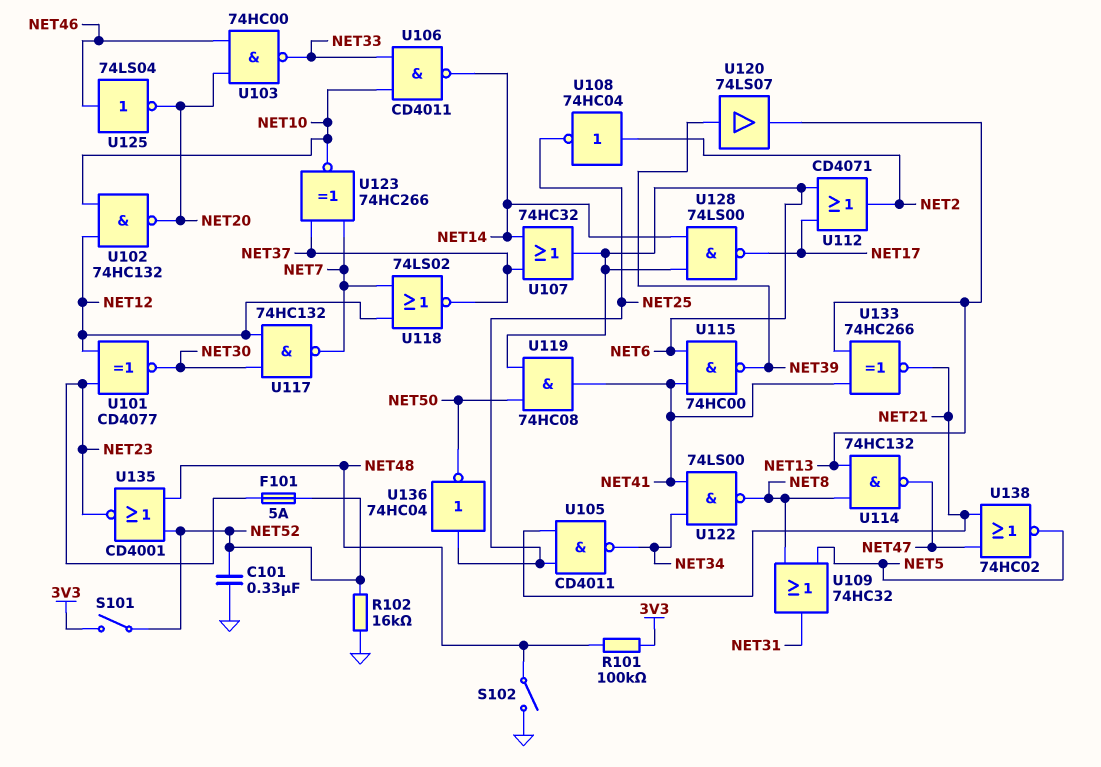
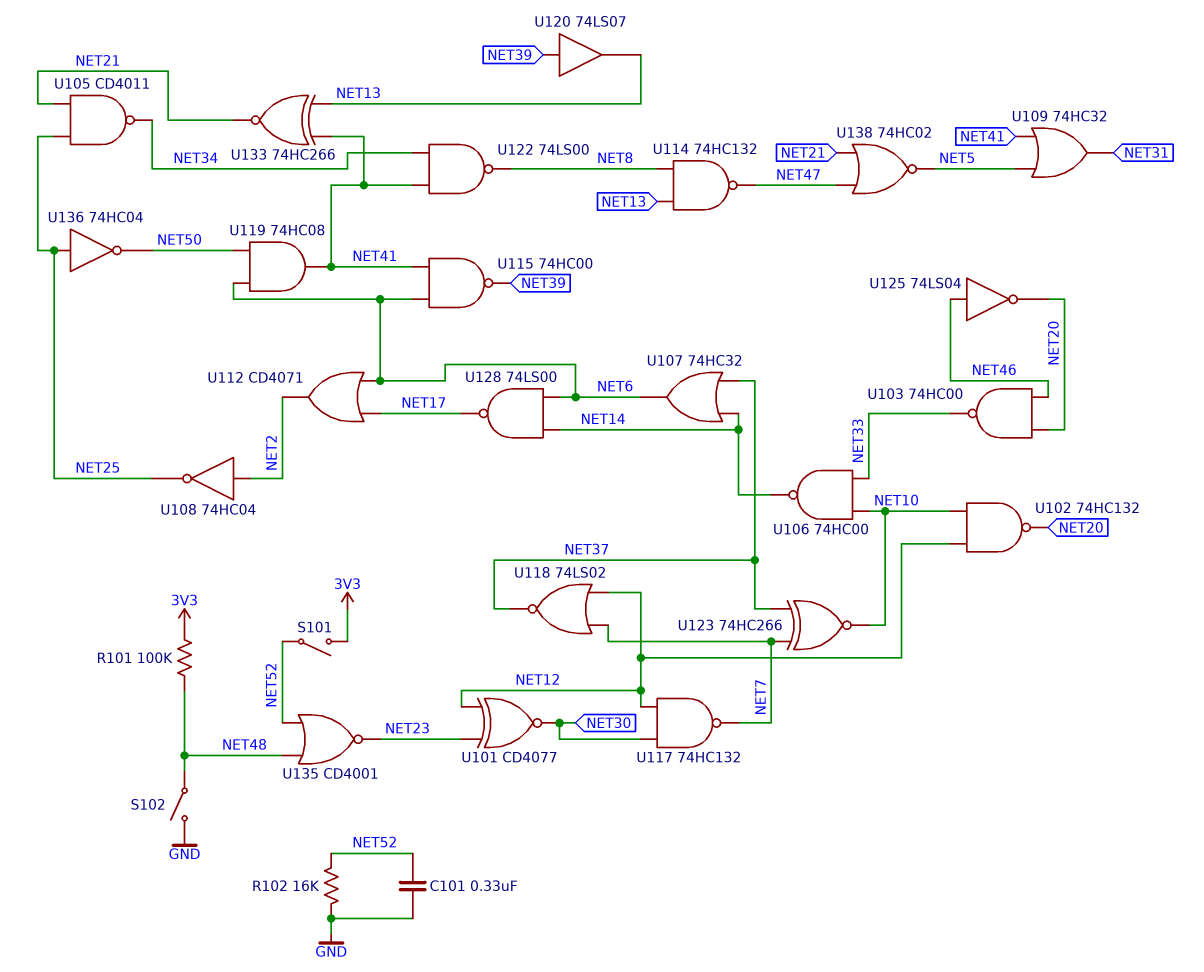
F101: 5A (NET23, NET52) -> none
U106: NAND CD4011 (in NET10, in NET33, out NET14) -> NAND 74HC00 (in NET10, in NET33, out NET14)
U109: OR 74HC32 (in NET5, in NET8, out NET31) -> OR 74HC32 (in NET5, in NET41, out NET31)

